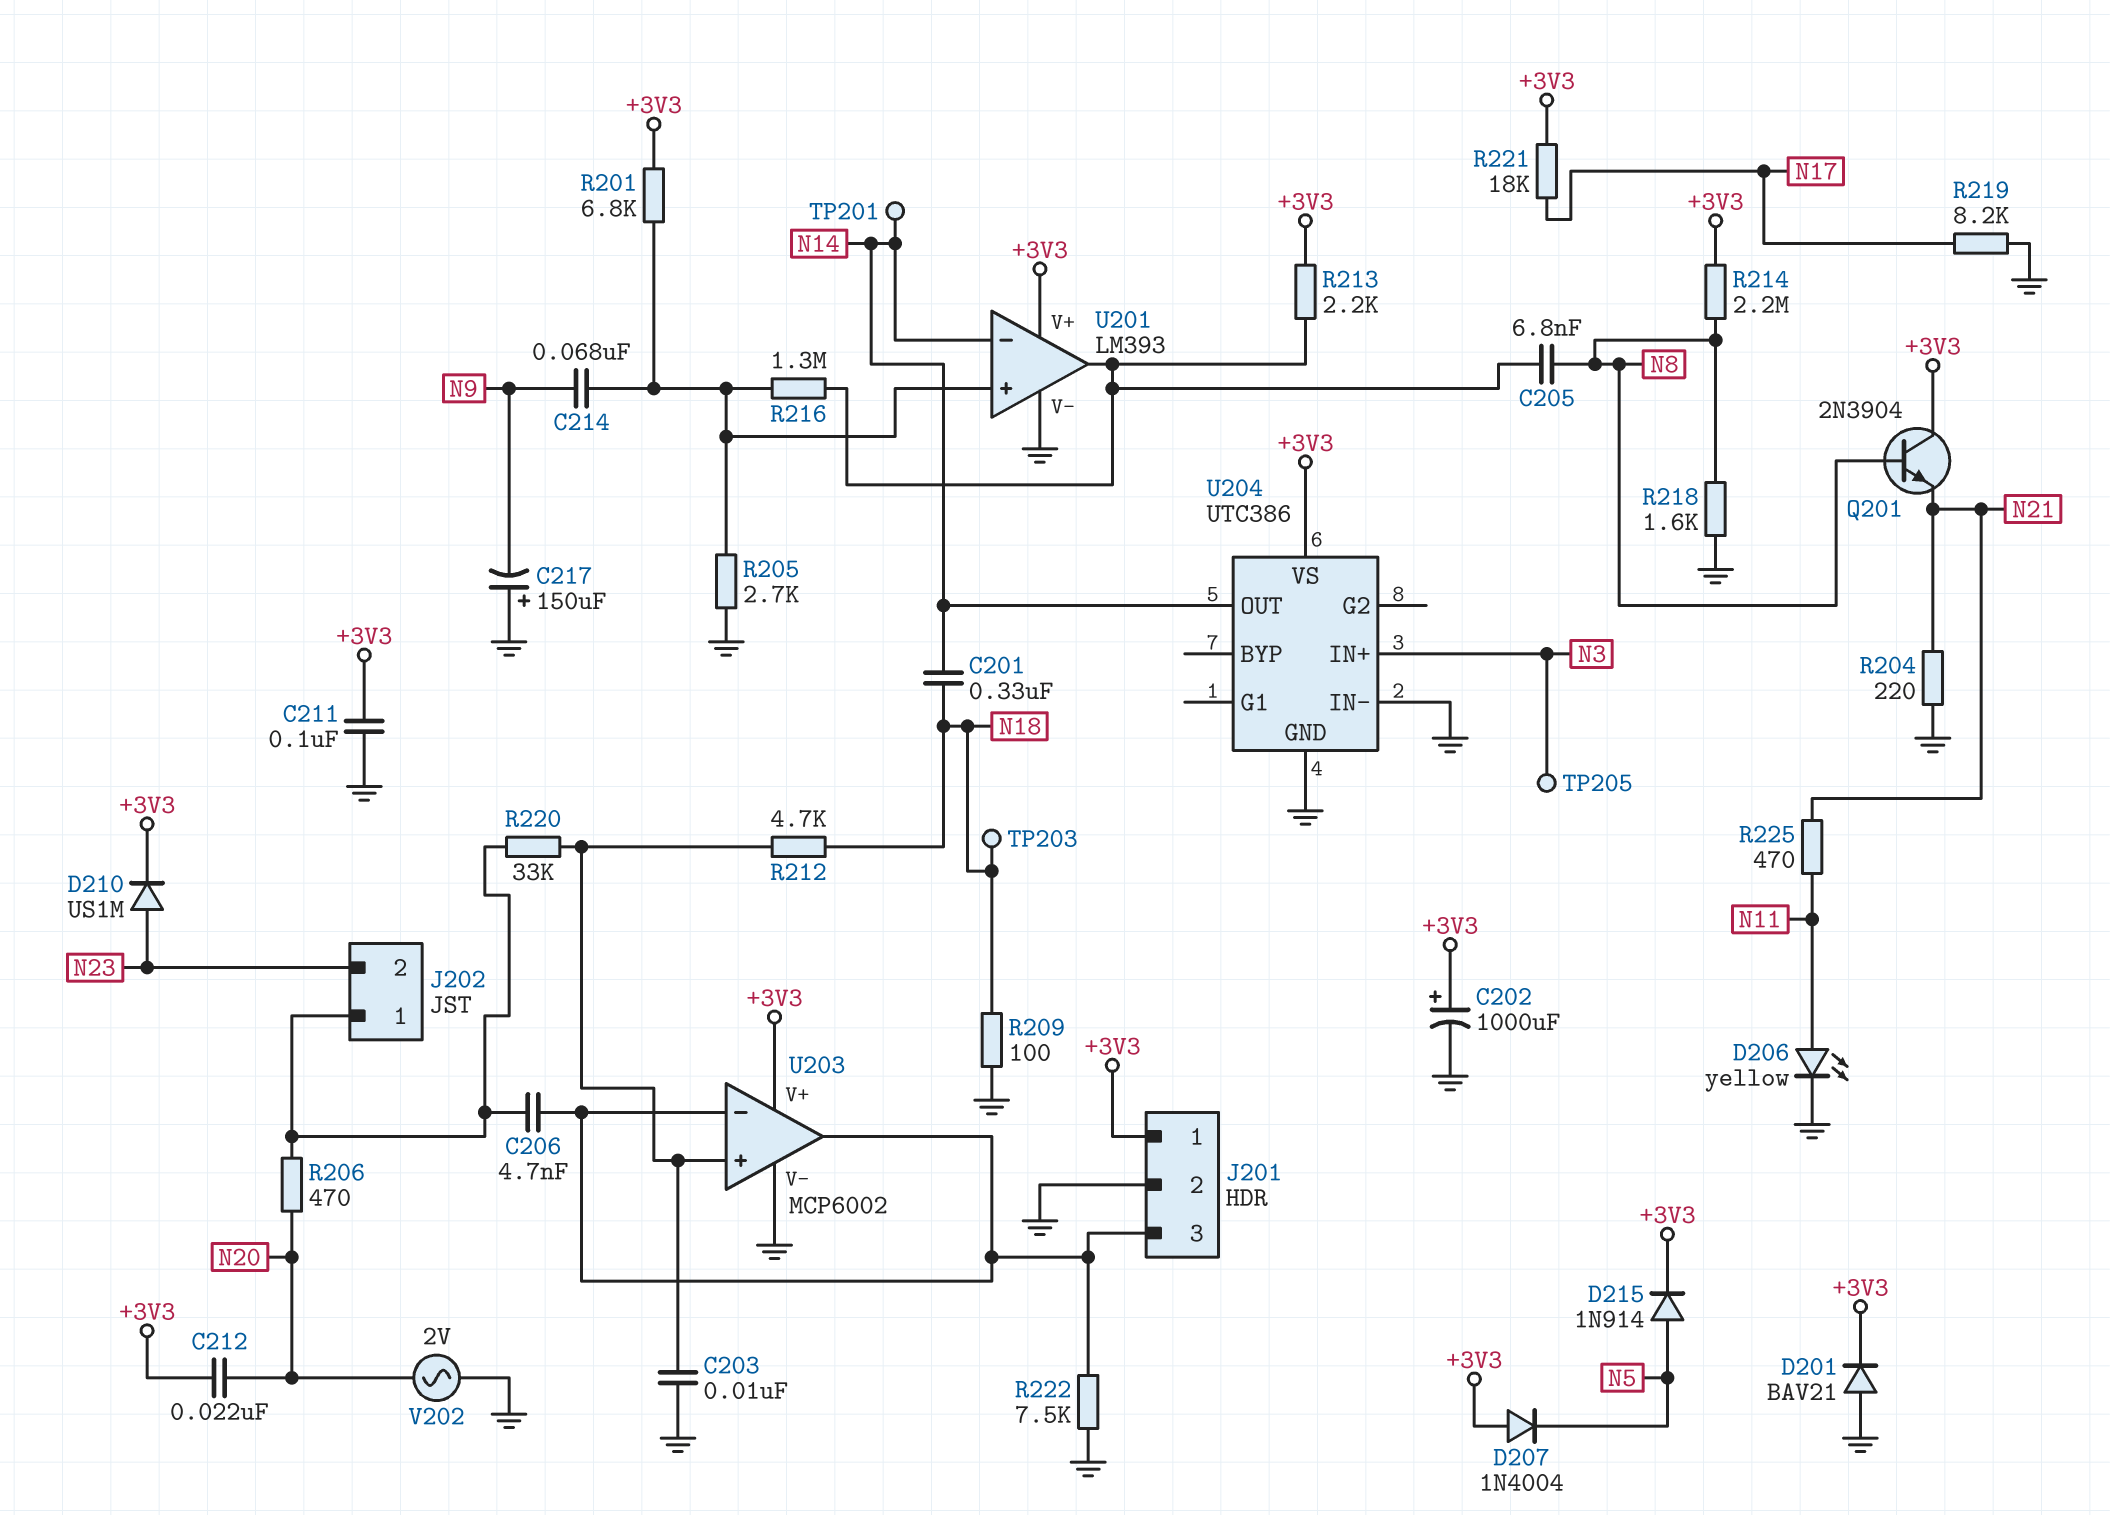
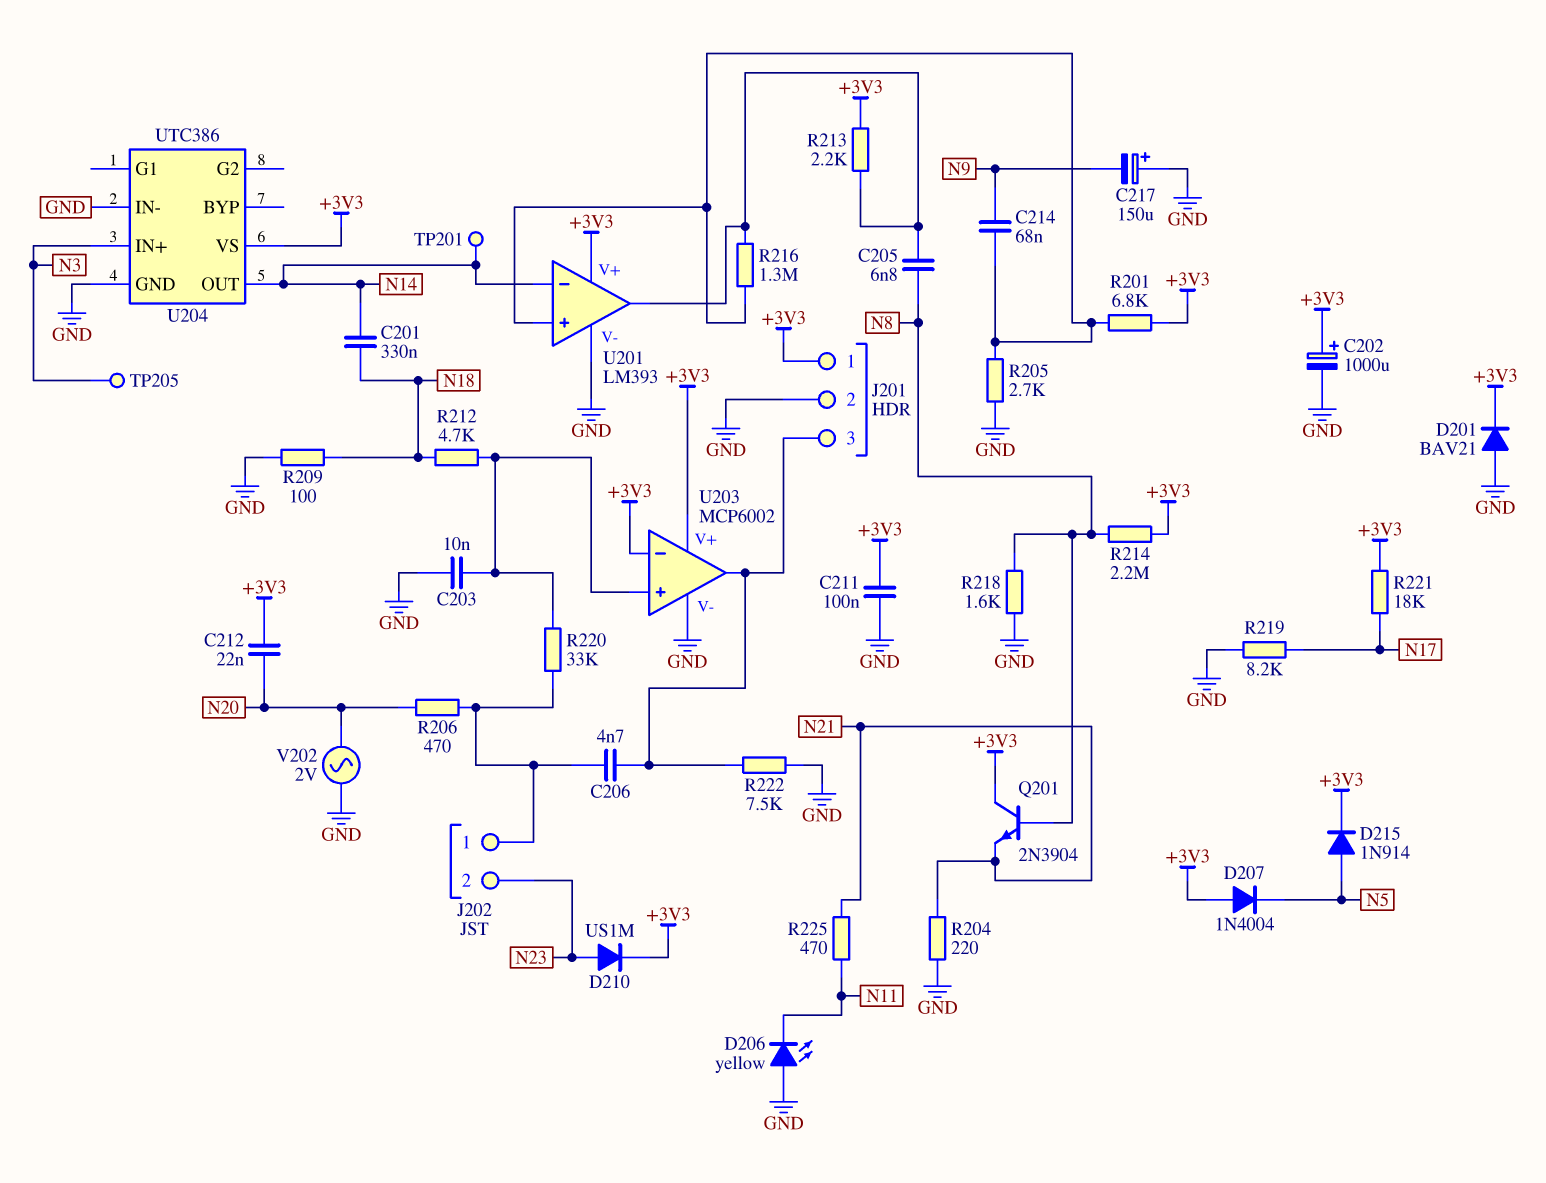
D206: LED yellow (A N11, K GND) -> LED yellow (A GND, K N11)
TP203: test point (N18) -> none
U203 pin in-: J201/3 -> +3V3

